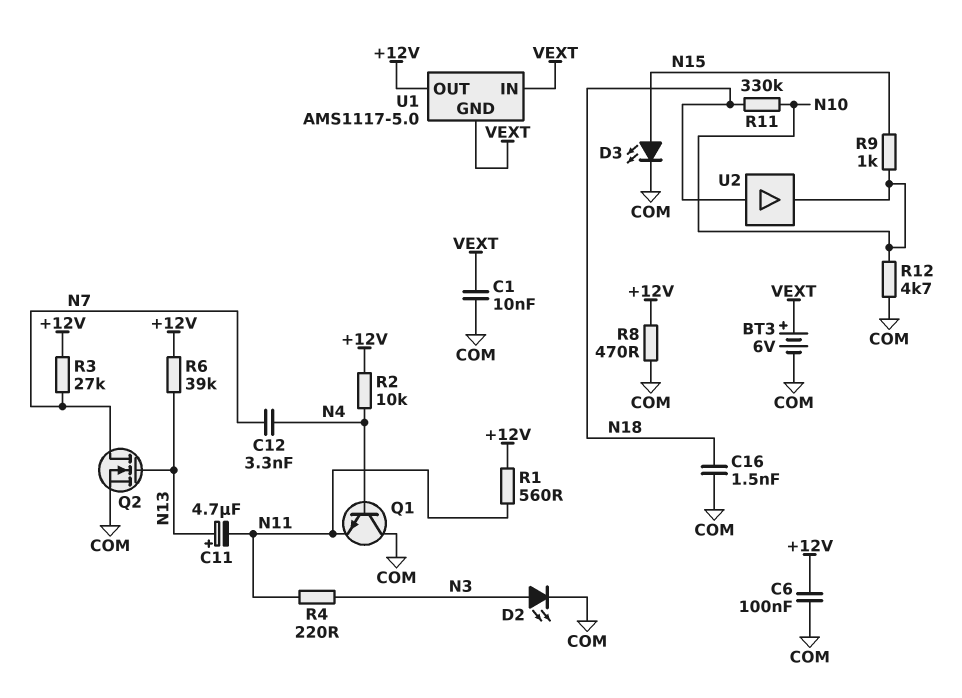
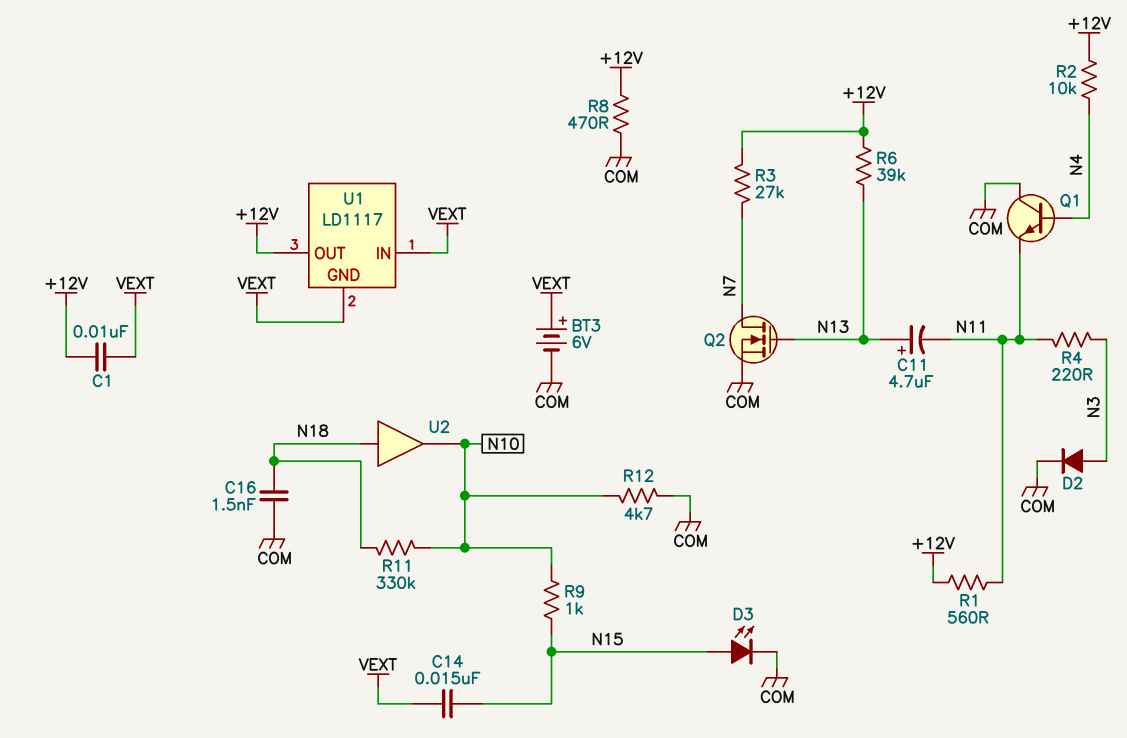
C1: 10nF (COM, VEXT) -> 10nF (+12V, VEXT)
C6: 100nF (+12V, COM) -> none
C12: 3.3nF (N4, N7) -> none
C14: none -> 15nF (N15, VEXT)
D2: LED (A N3, K COM) -> diode (A N3, K COM)
U1: AMS1117-5.0 -> LD1117

